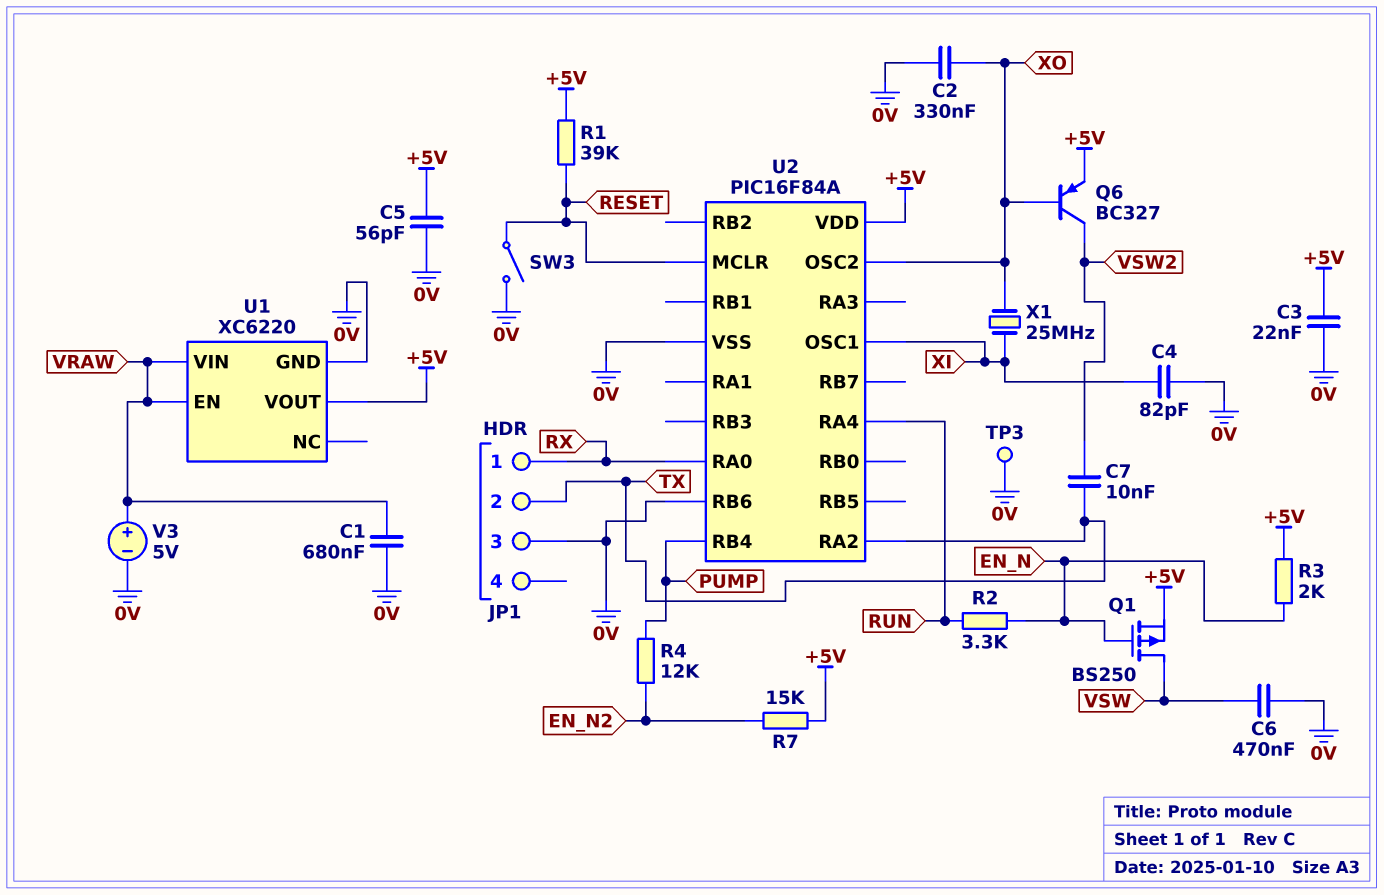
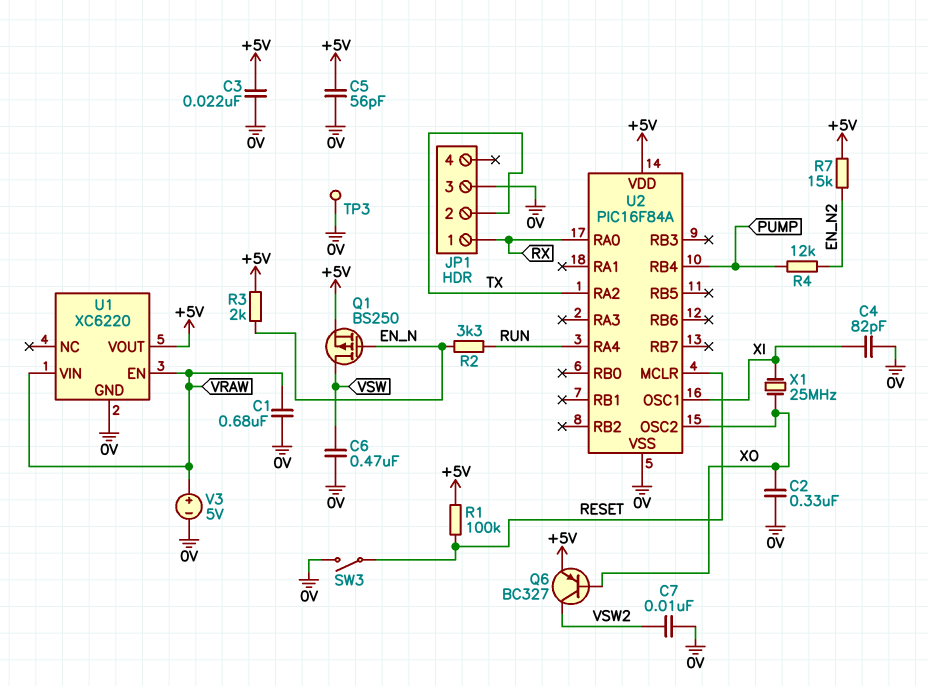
C7: 10nF (TX, VSW2) -> 10nF (0V, VSW2)
R1: 39k (+5V, RESET) -> 100k (+5V, RESET)
U2 pin RB6: 0V -> none

